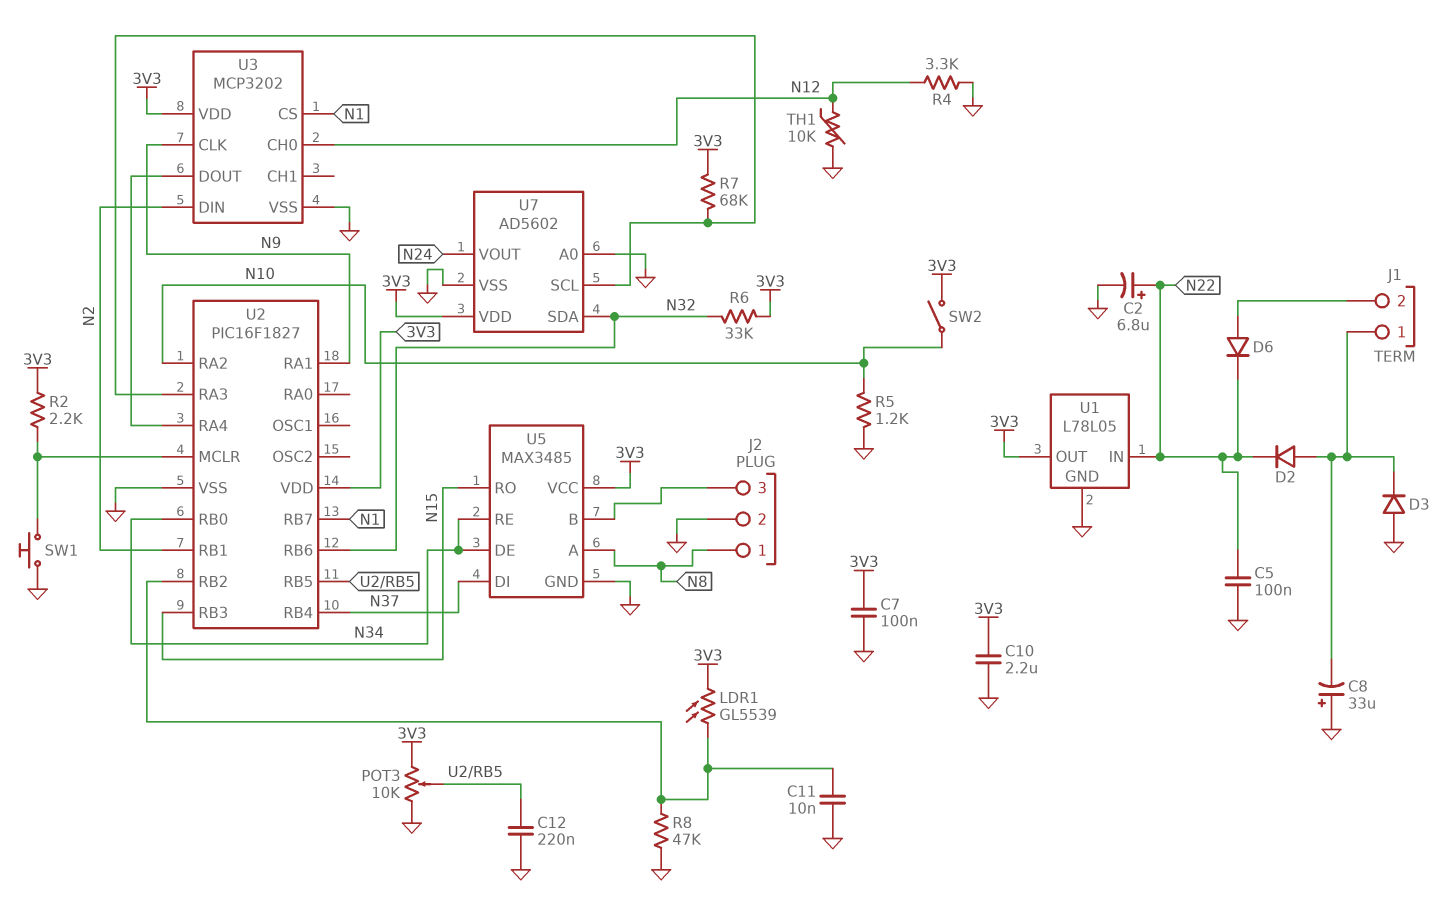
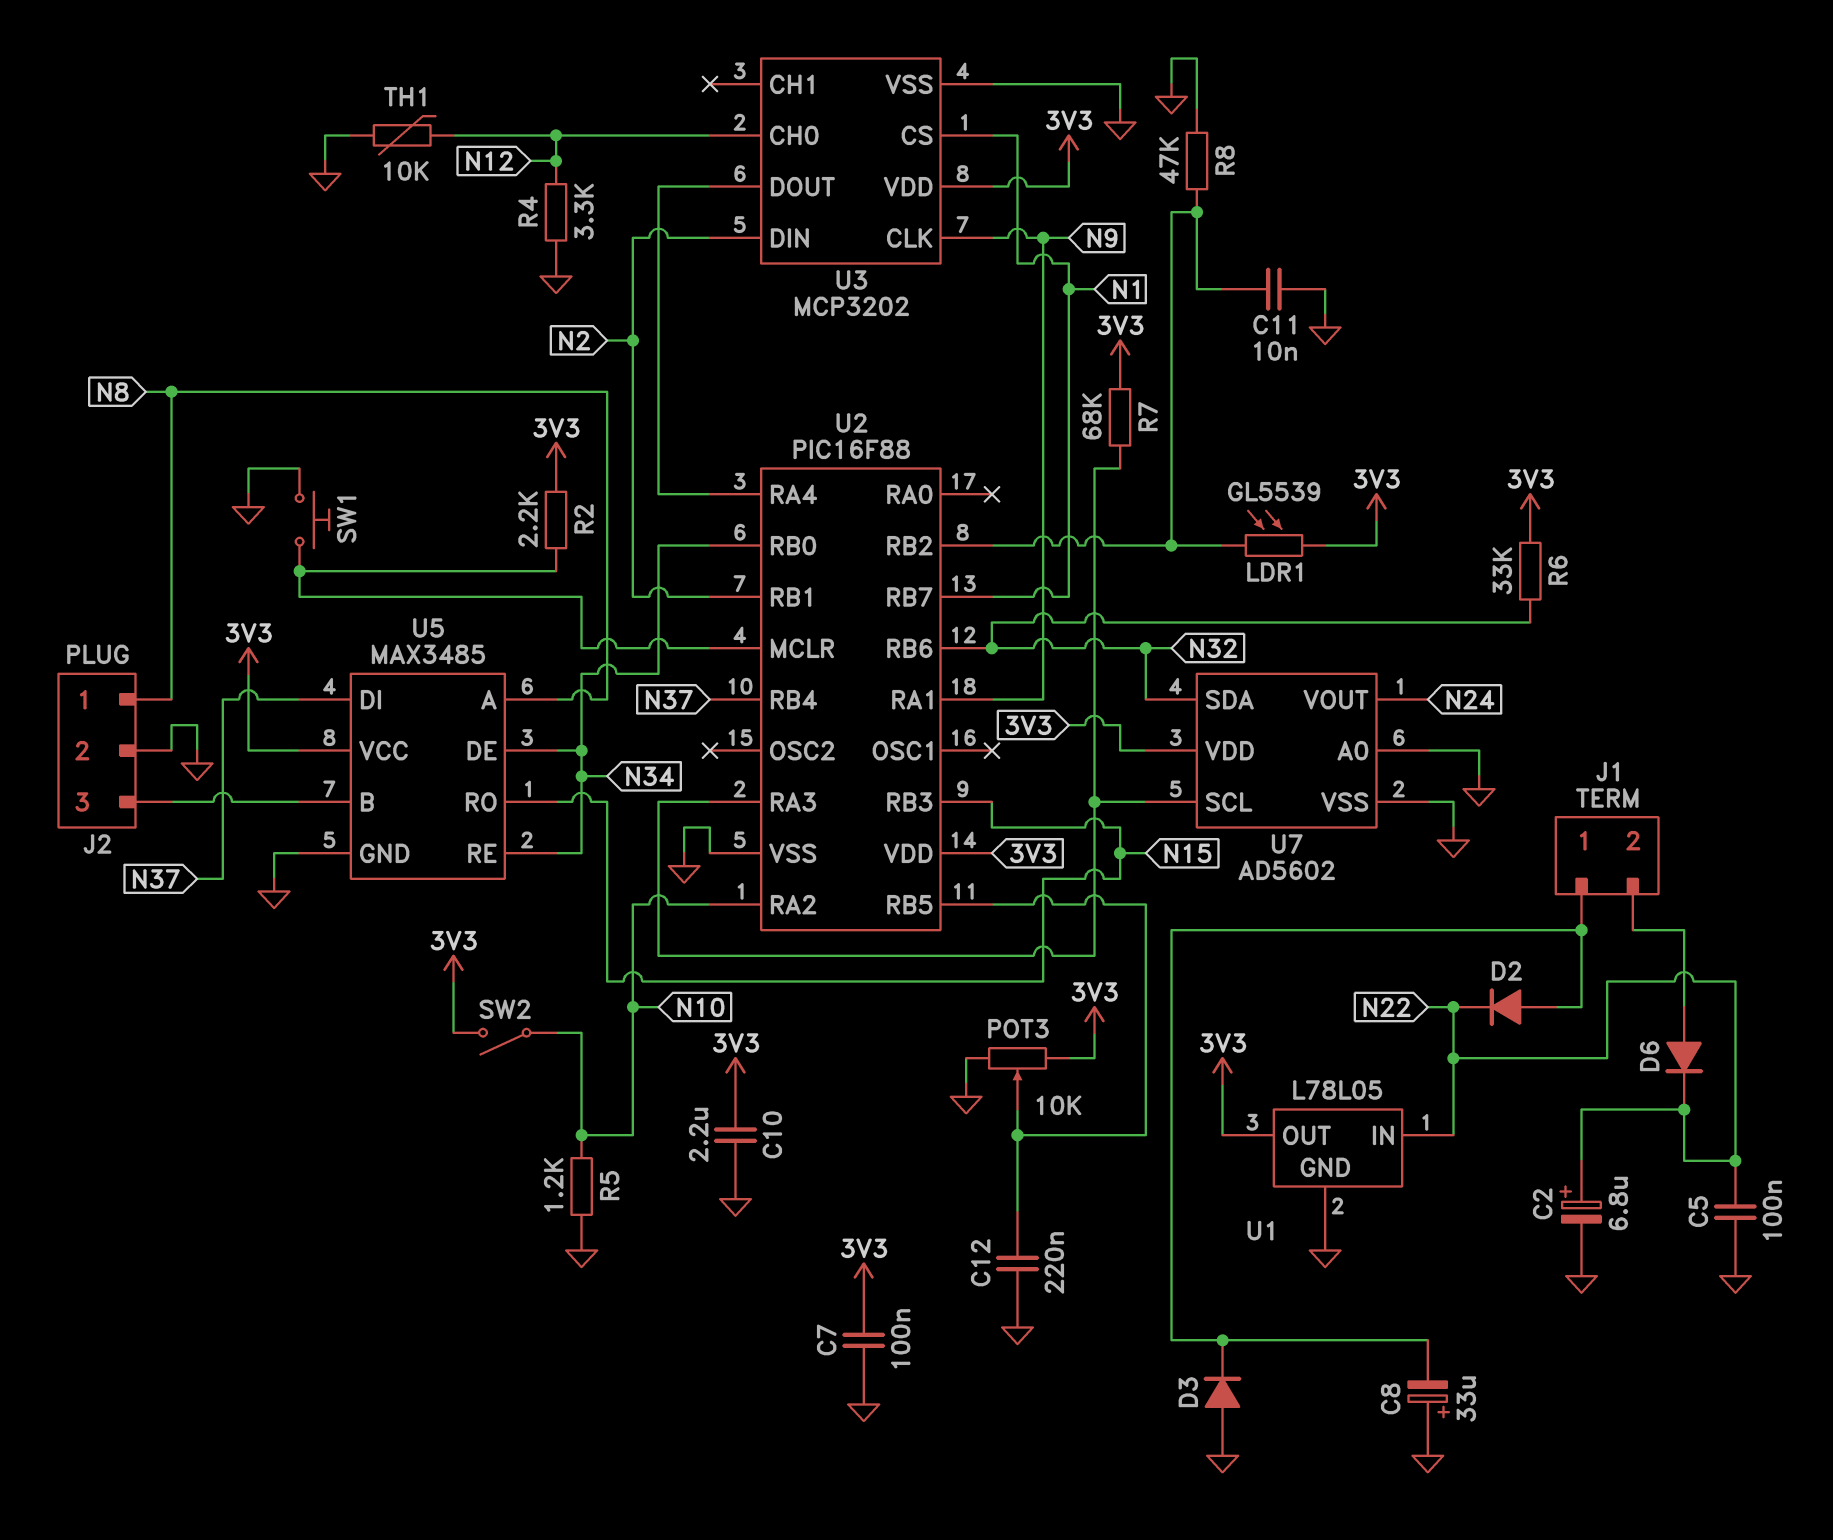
U2: PIC16F1827 -> PIC16F88

